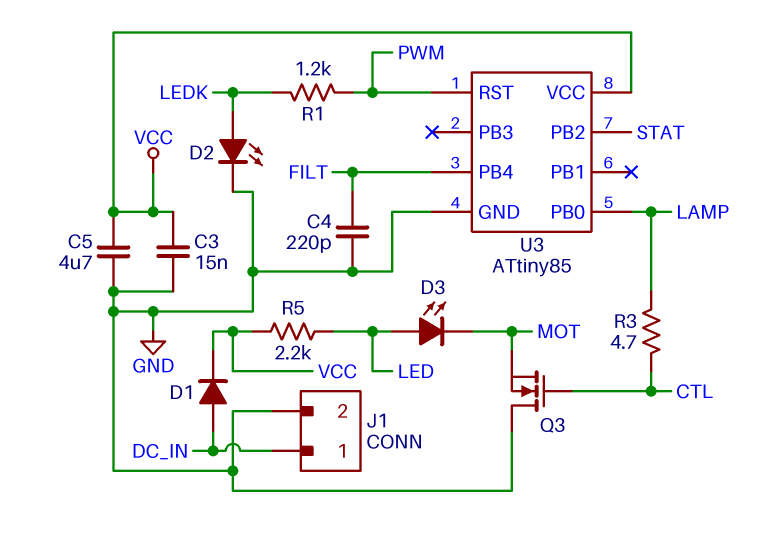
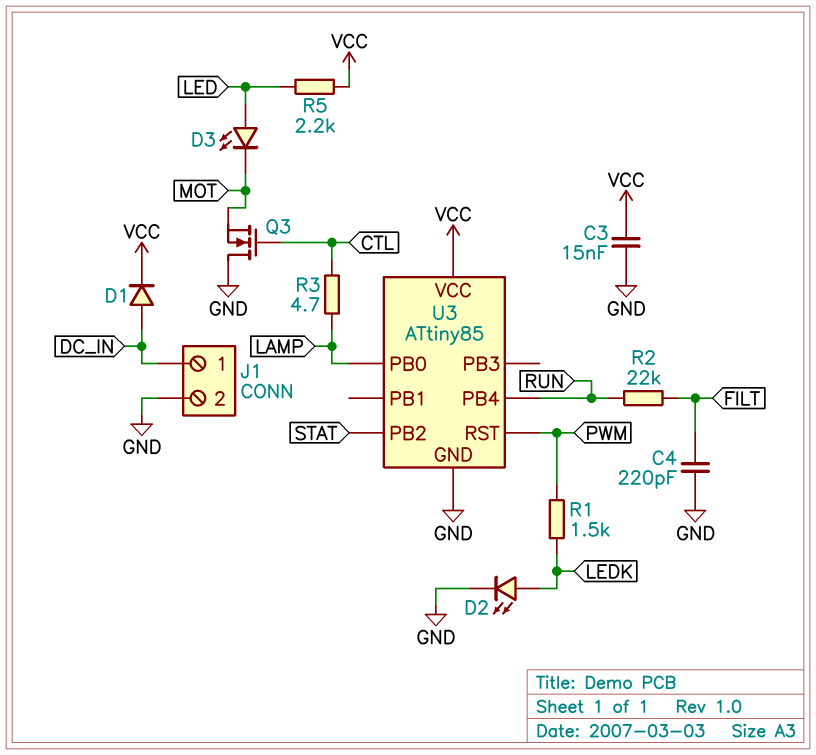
C5: 4.7uF (GND, VCC) -> none
R1: 1.2k (LEDK, PWM) -> 1.5k (LEDK, PWM)
R2: none -> 22k (FILT, RUN)
U3 pin PB4: FILT -> RUN

